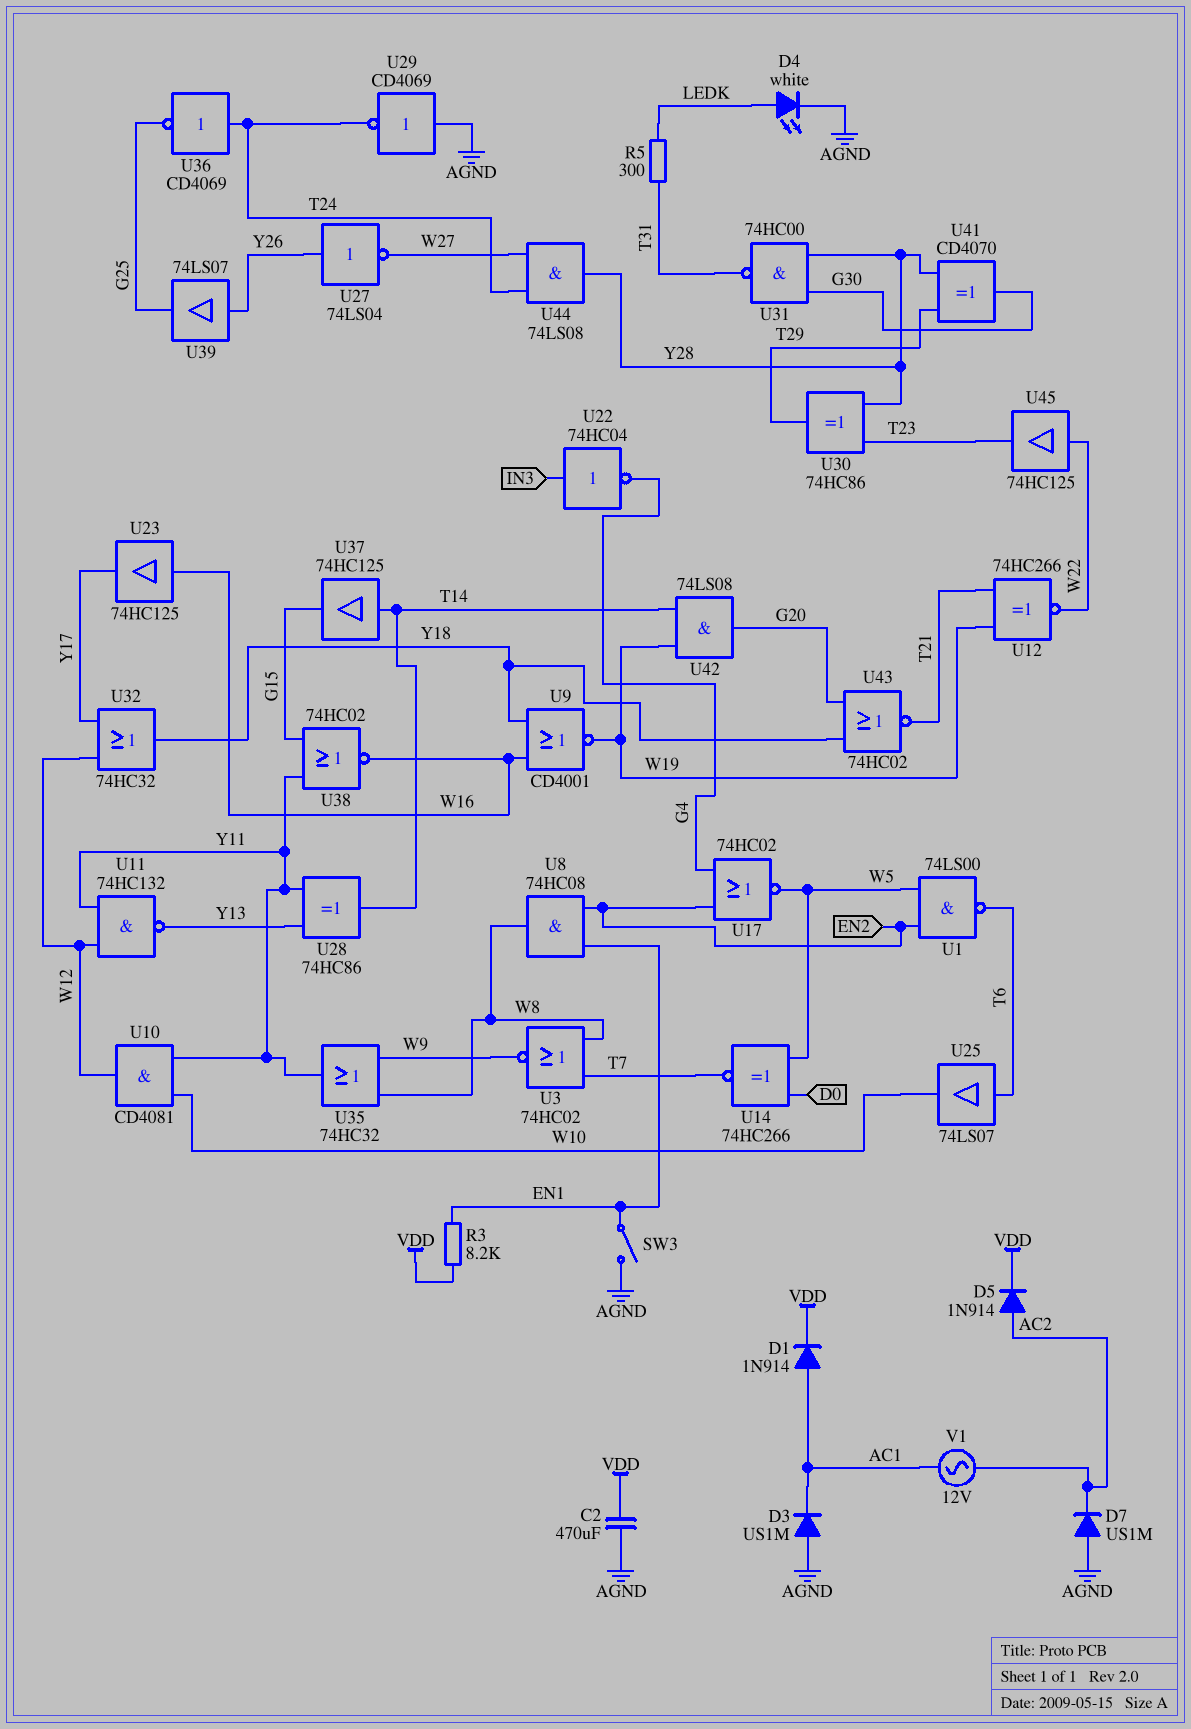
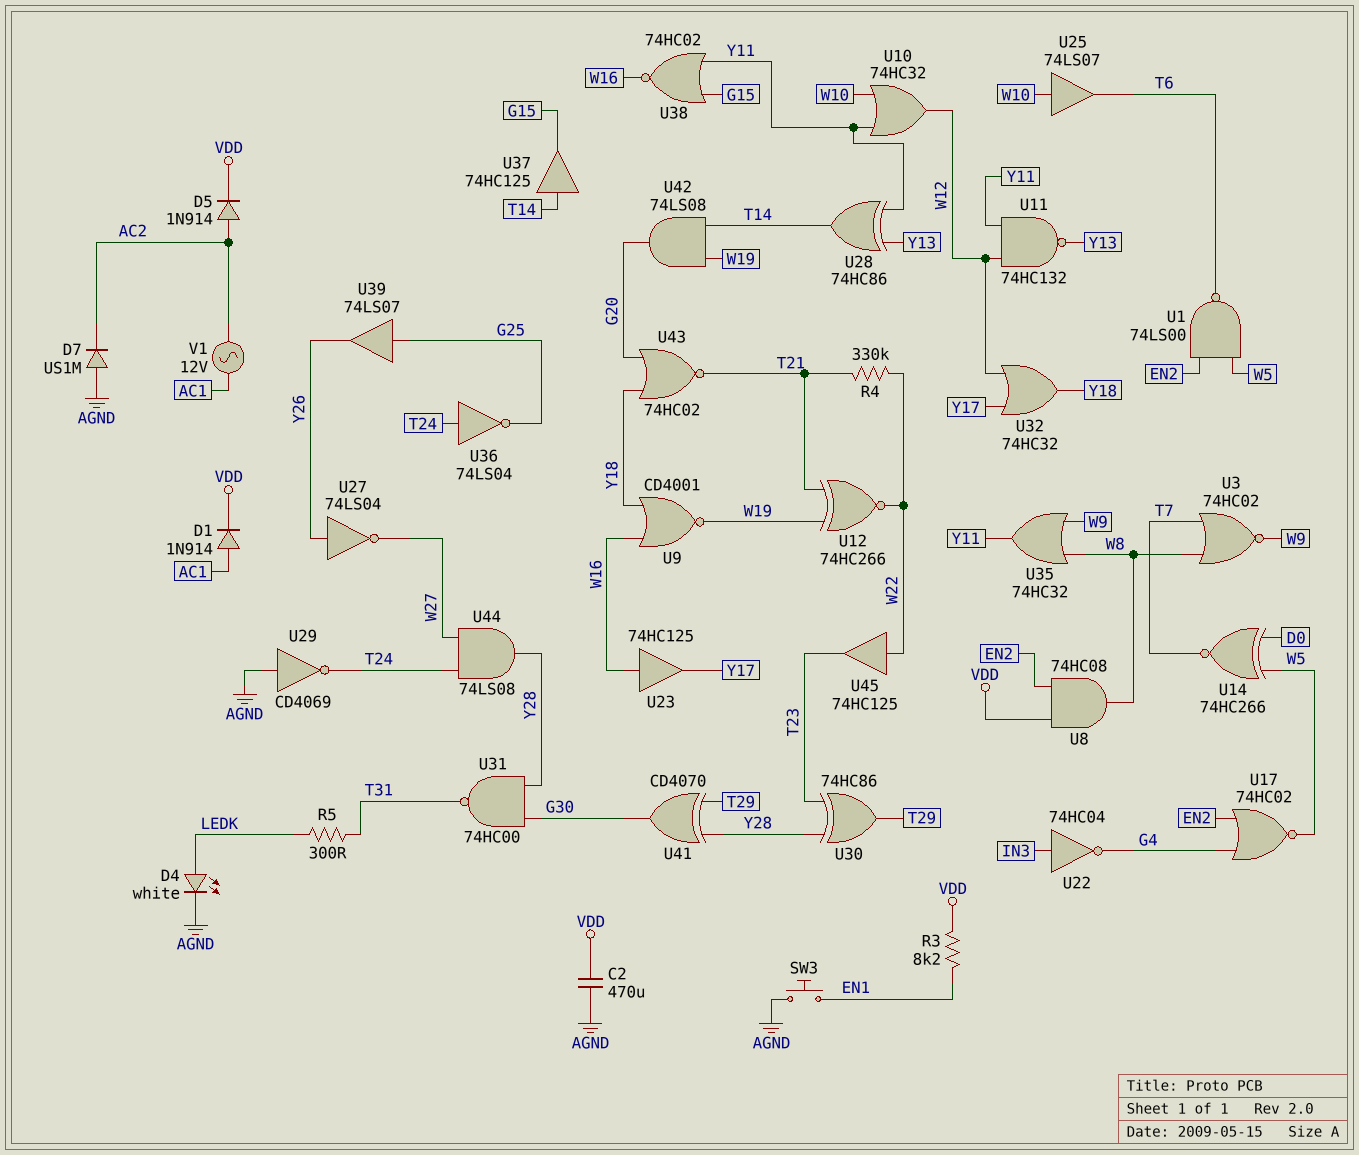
D3: diode US1M (A AGND, K AC1) -> none
R4: none -> 330k (T21, W22)
SW3: switch (AGND, EN1) -> button (AGND, EN1)
U8: AND 74HC08 (in EN1, in EN2, out W8) -> AND 74HC08 (in EN2, in VDD, out W8)
U10: AND CD4081 (in W10, in Y11, out W12) -> OR 74HC32 (in W10, in Y11, out W12)
U25: buffer 74LS07 (in T6, out W10) -> buffer 74LS07 (in W10, out T6)
U36: NOT CD4069 (in T24, out G25) -> NOT 74LS04 (in T24, out G25)
U39: buffer 74LS07 (in Y26, out G25) -> buffer 74LS07 (in G25, out Y26)

